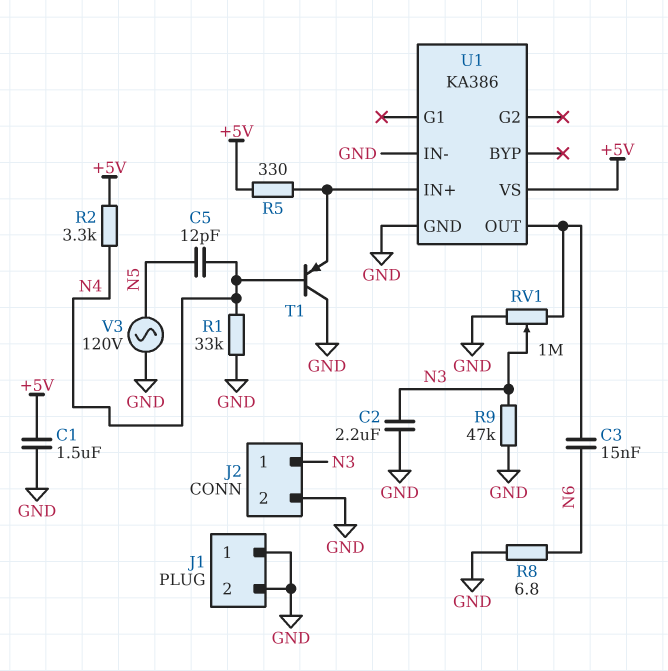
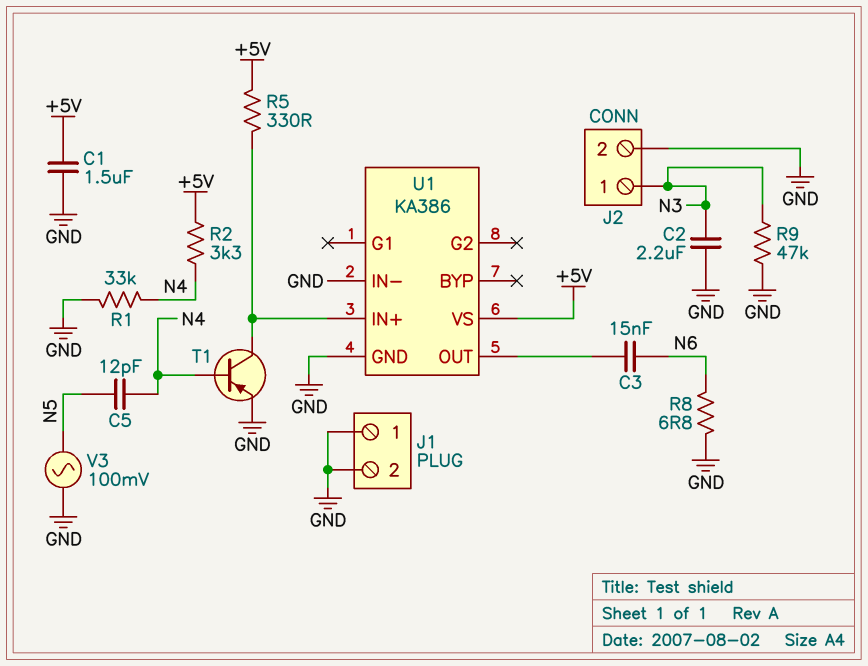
RV1: 1M (GND, U1/OUT, wiper N3) -> none
T1: PNP (B N4, C GND, E U1/IN+) -> PNP (B N4, C U1/IN+, E GND)
V3: AC 120V (GND, N5) -> AC 100mV (GND, N5)

